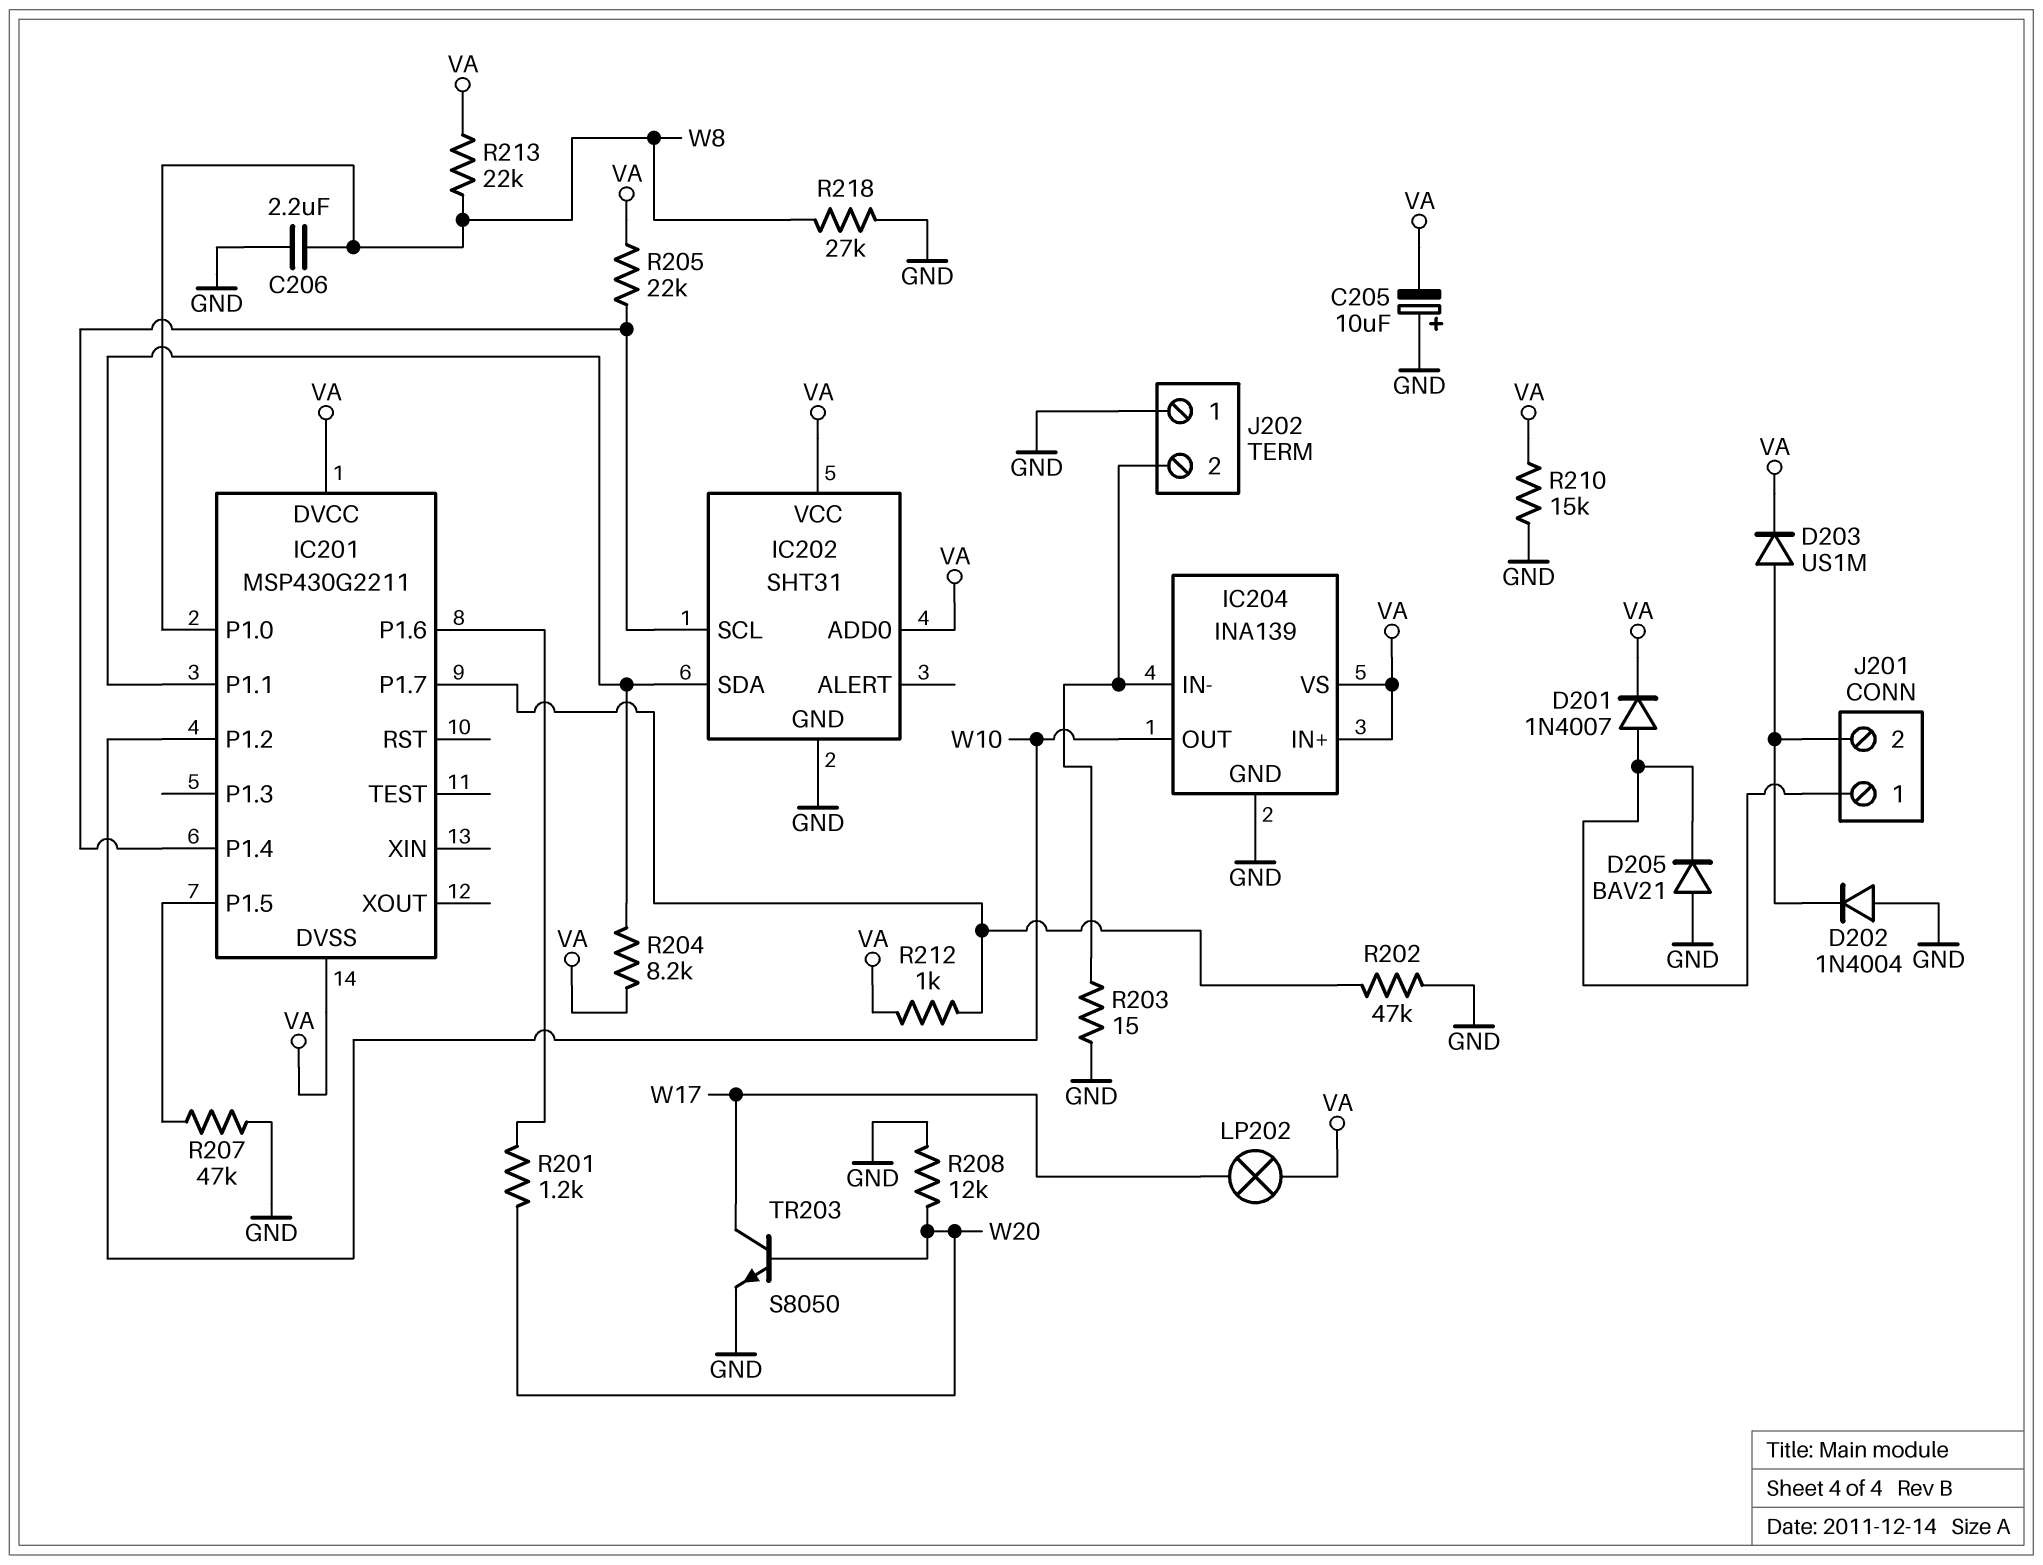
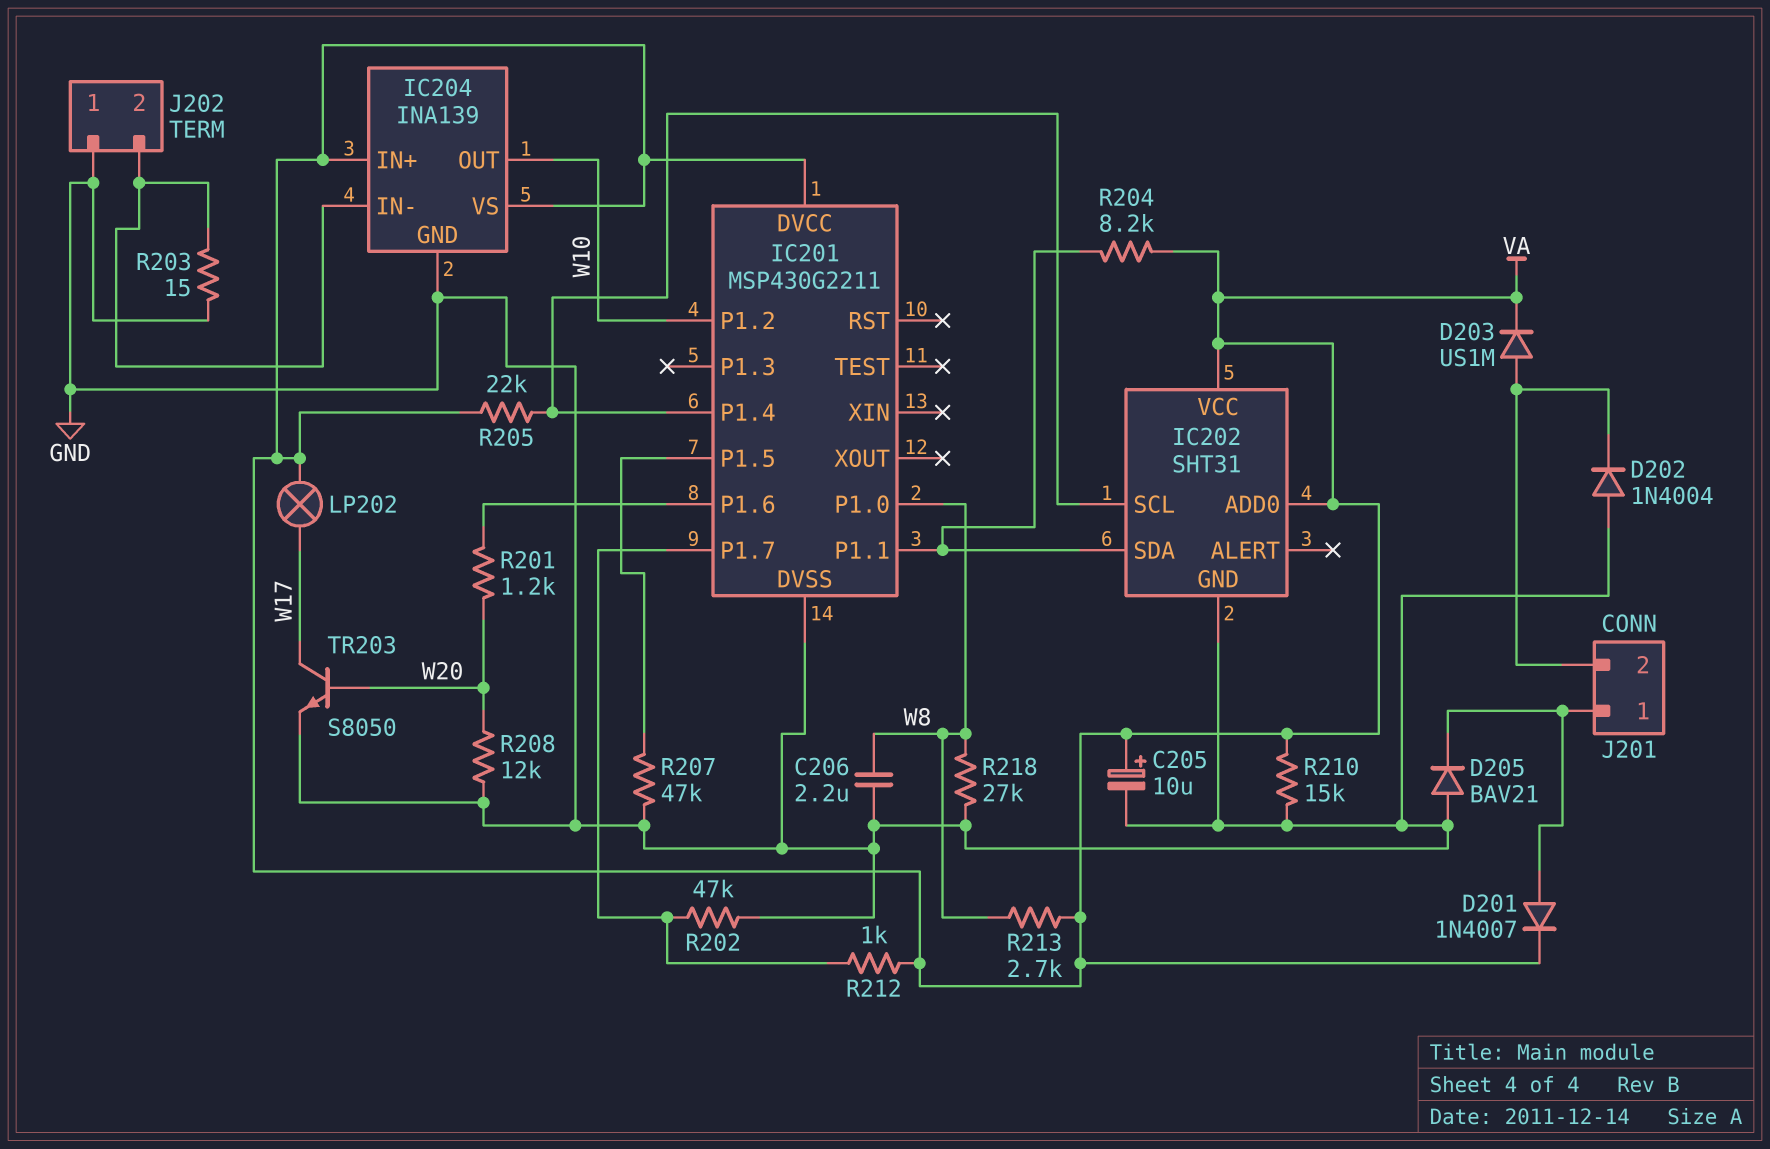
C205: 10uF (plus GND, minus VA) -> 10uF (plus VA, minus GND)
IC201 pin DVSS: VA -> GND
R213: 22k (VA, W8) -> 2.7k (VA, W8)

